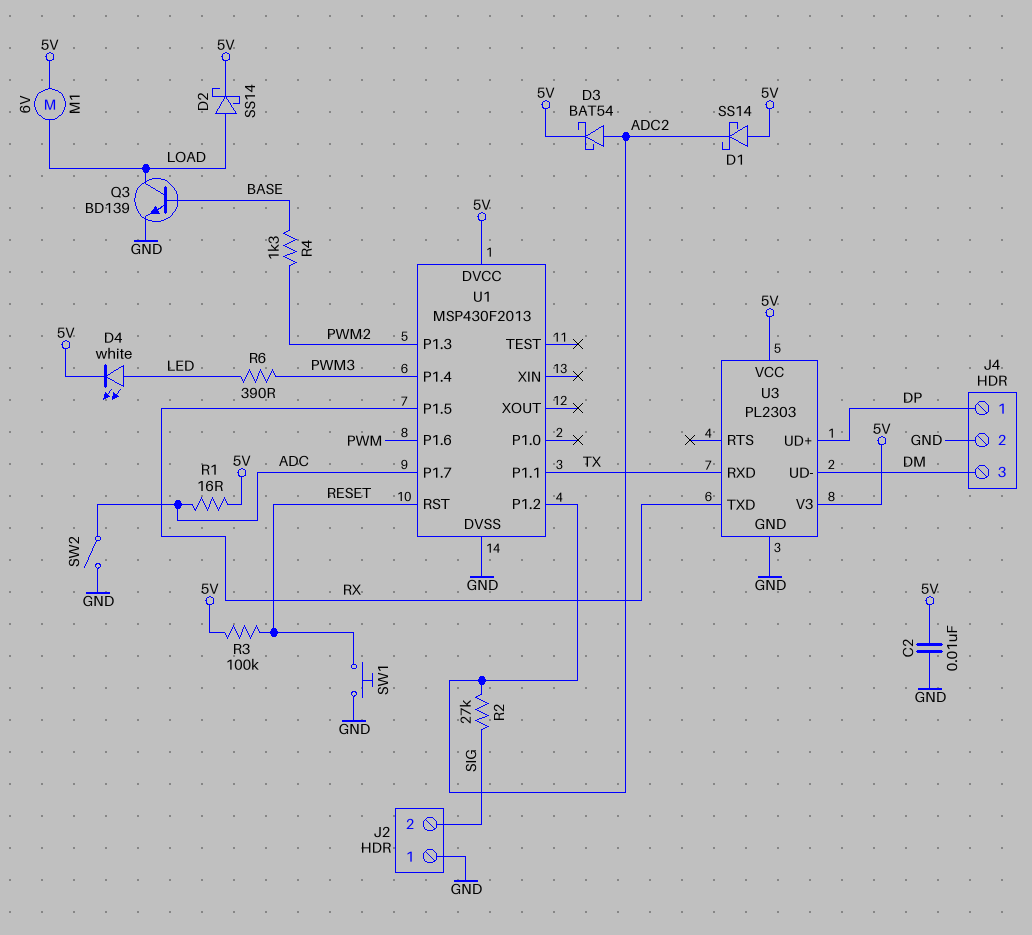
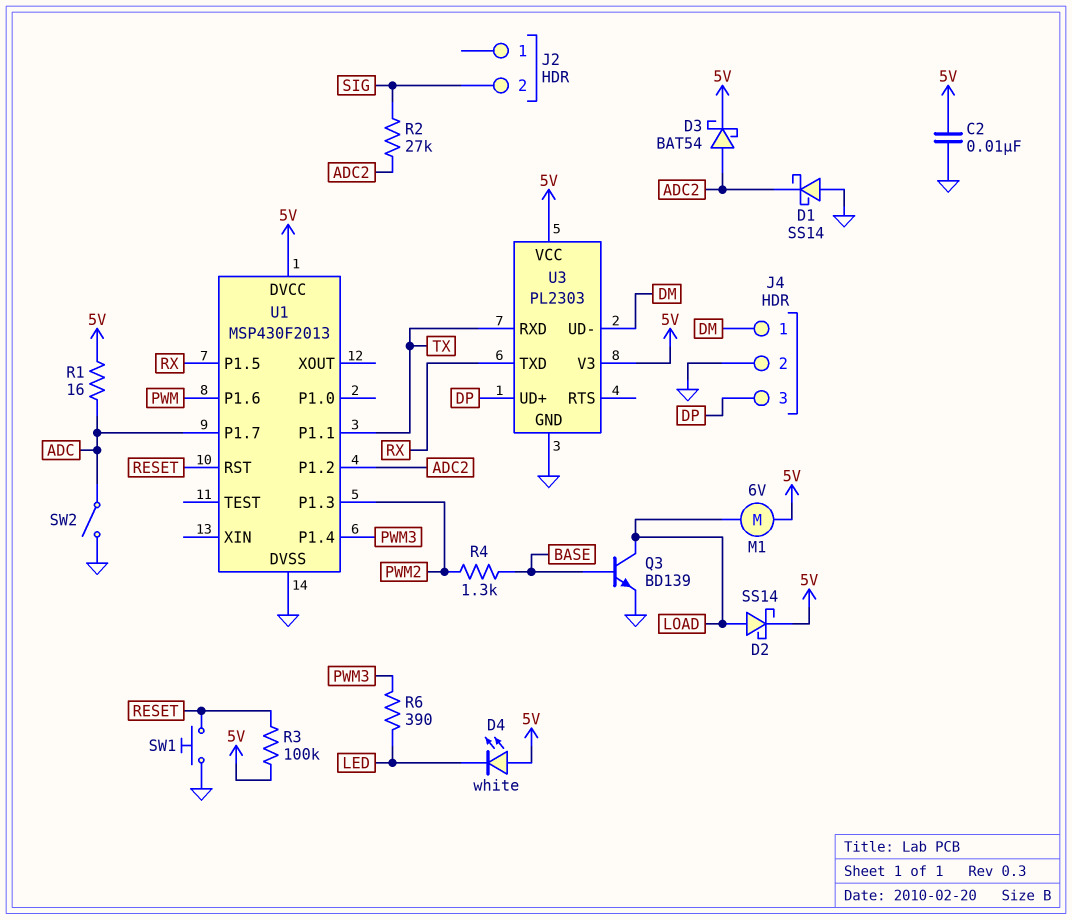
D1: schottky SS14 (A 5V, K ADC2) -> schottky SS14 (A GND, K ADC2)
D4: LED white (A LED, K 5V) -> LED white (A 5V, K LED)
J2 pin 1: GND -> none
J4 pin 1: DP -> DM
J4 pin 3: DM -> DP

